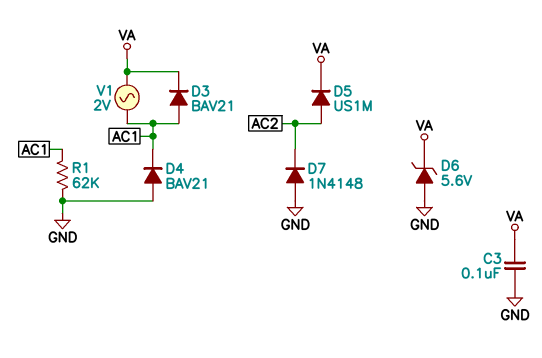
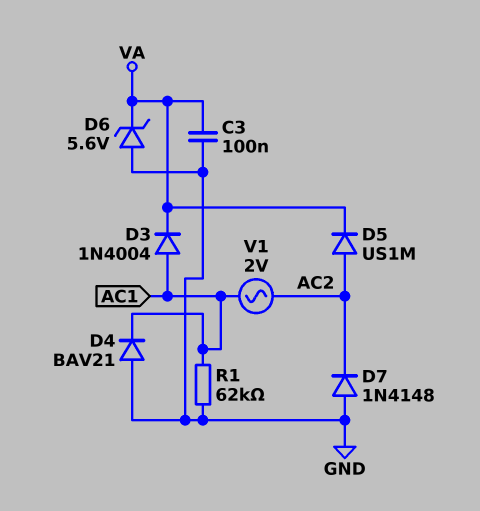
D3: diode BAV21 (A AC1, K VA) -> diode 1N4004 (A AC1, K VA)
V1: AC 2V (AC1, VA) -> AC 2V (AC1, AC2)

